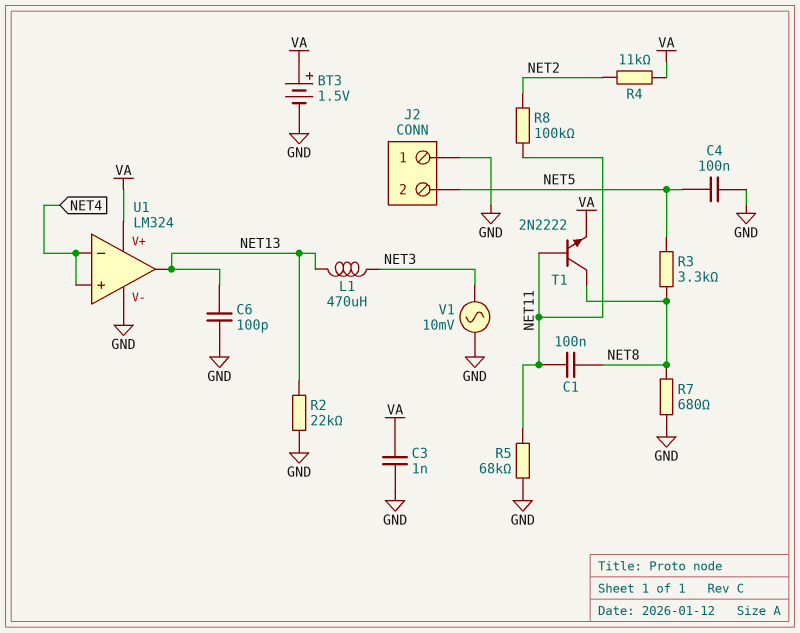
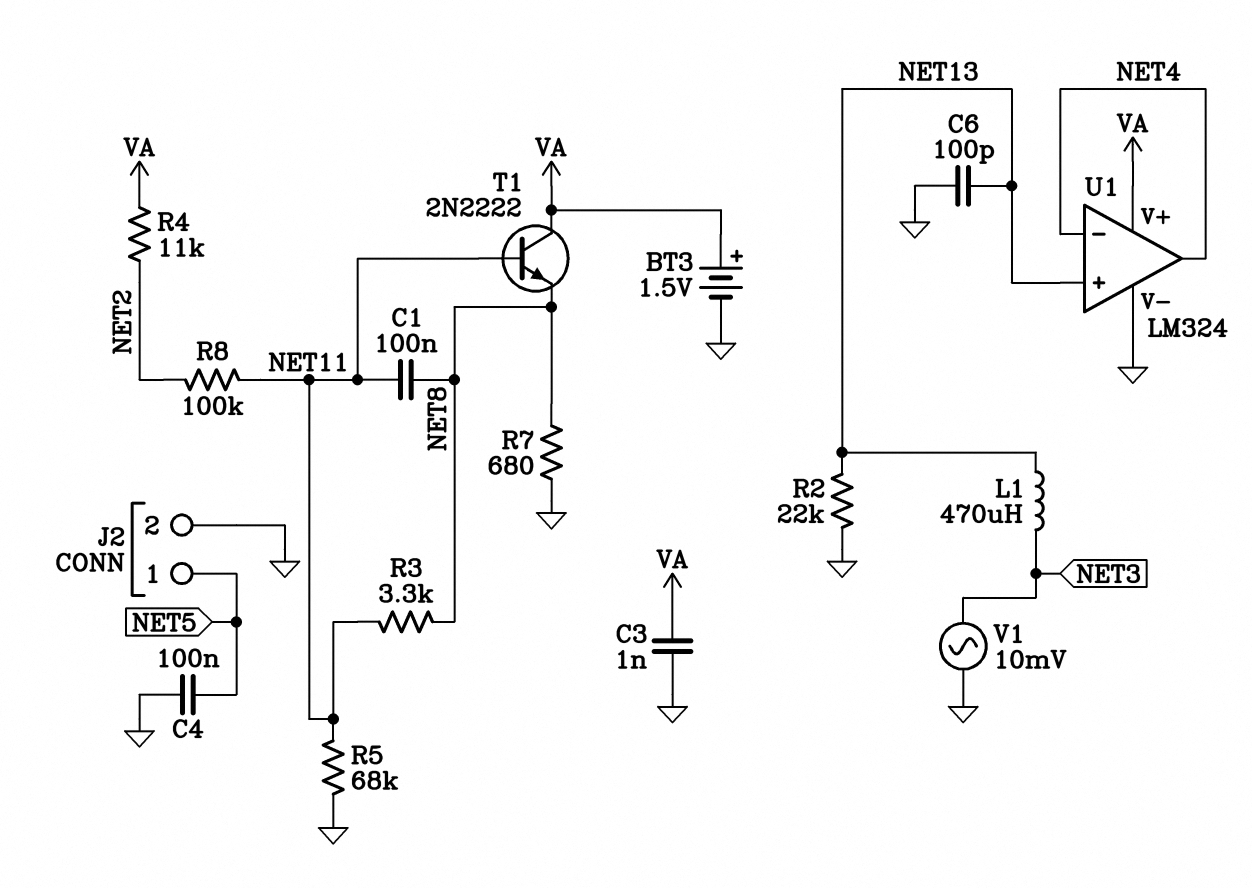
J2 pin 1: GND -> NET5
J2 pin 2: NET5 -> GND
R3: 3.3k (NET5, NET8) -> 3.3k (NET8, NET11)
T1: NPN 2N2222 (B NET11, C NET8, E VA) -> NPN 2N2222 (B NET11, C VA, E NET8)
U1 pin in+: NET4 -> NET13
U1 pin out: NET13 -> NET4

